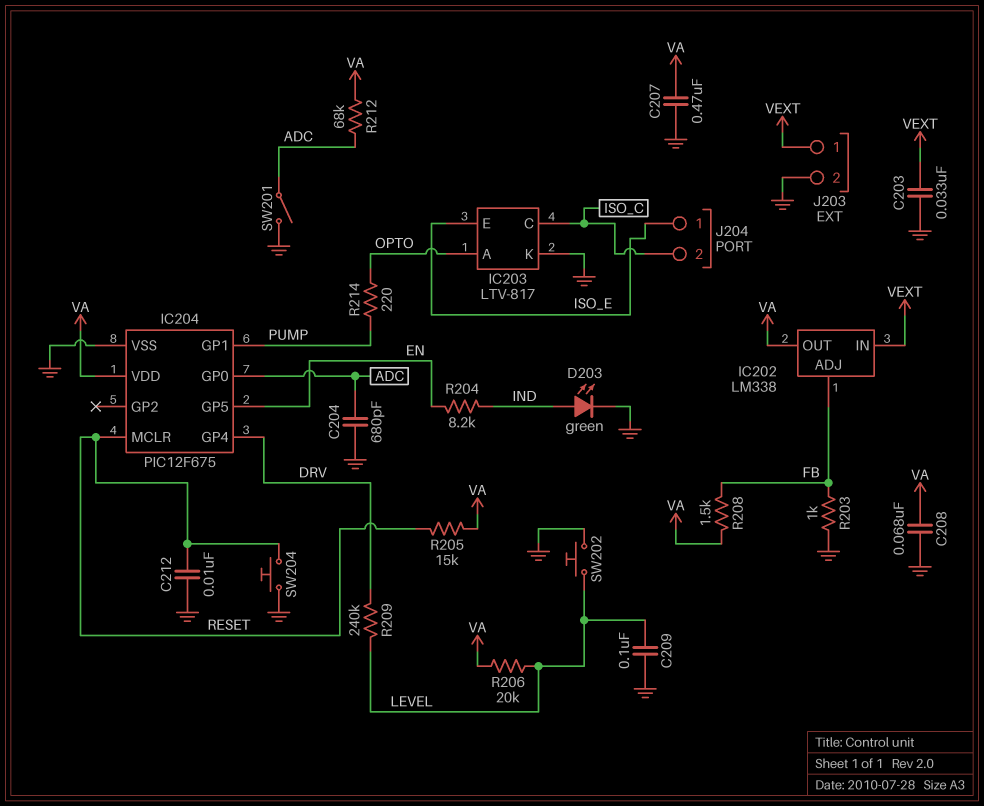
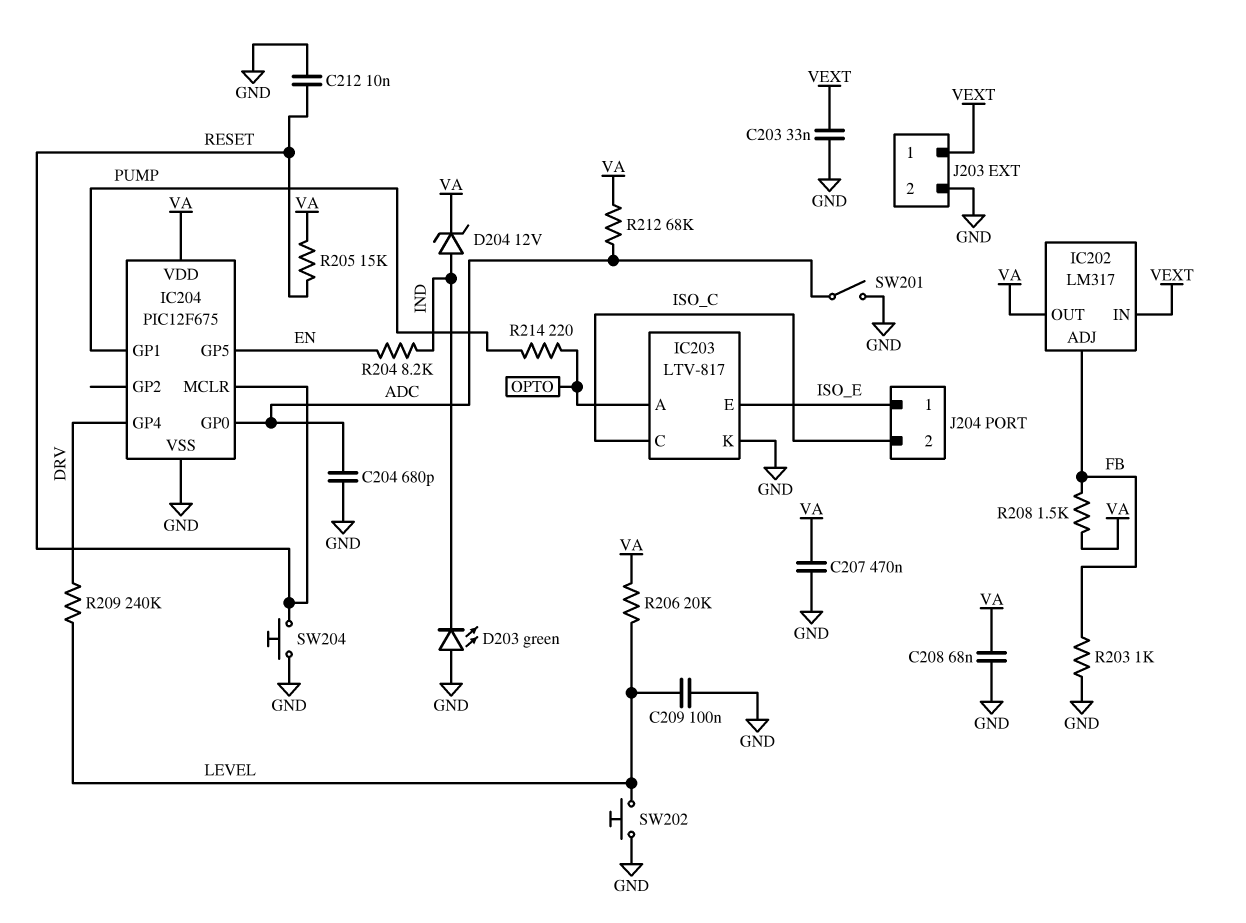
D203: LED green (A IND, K GND) -> LED green (A GND, K IND)
D204: none -> zener 12V (A IND, K VA)
IC202: LM338 -> LM317

